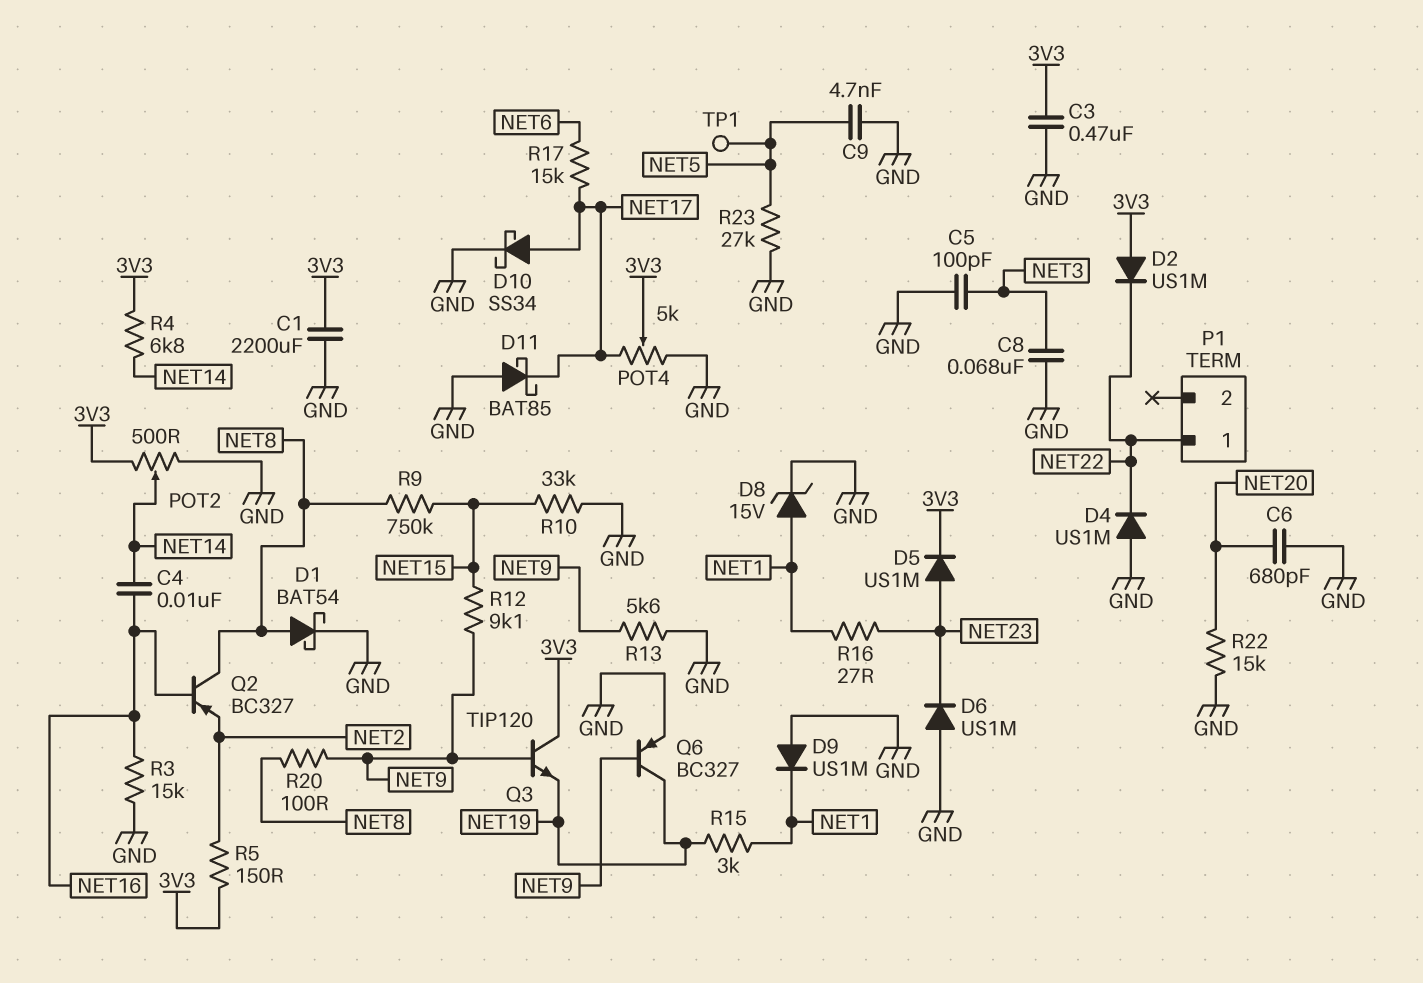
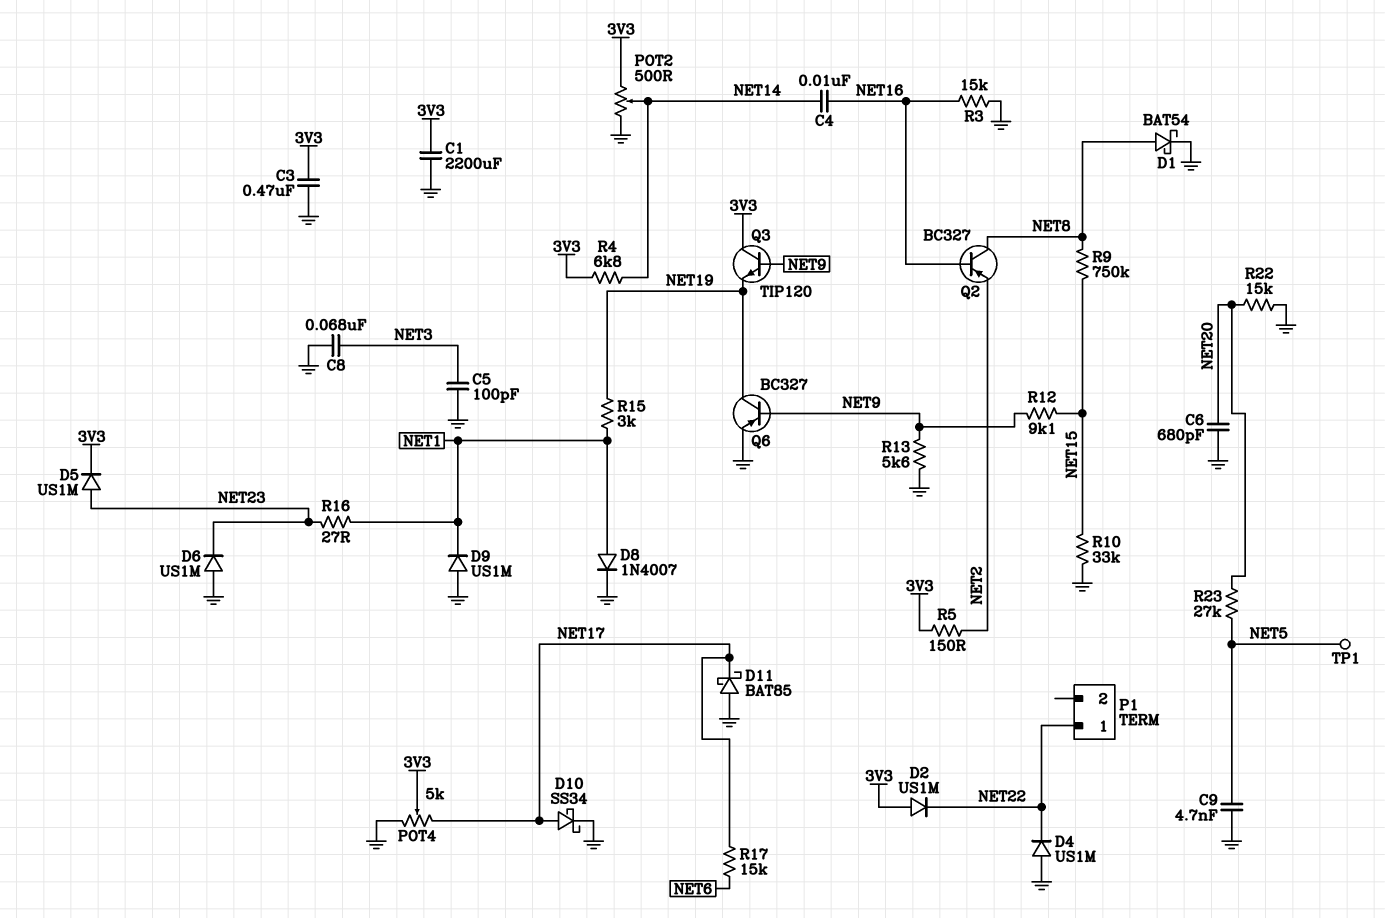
D8: zener 15V (A NET1, K GND) -> diode 1N4007 (A NET1, K GND)
R20: 100 (NET8, NET9) -> none
R23: 27k (GND, NET5) -> 27k (NET5, NET20)

